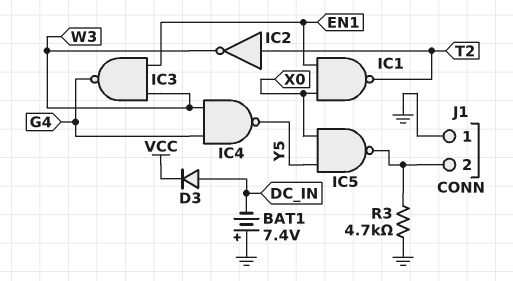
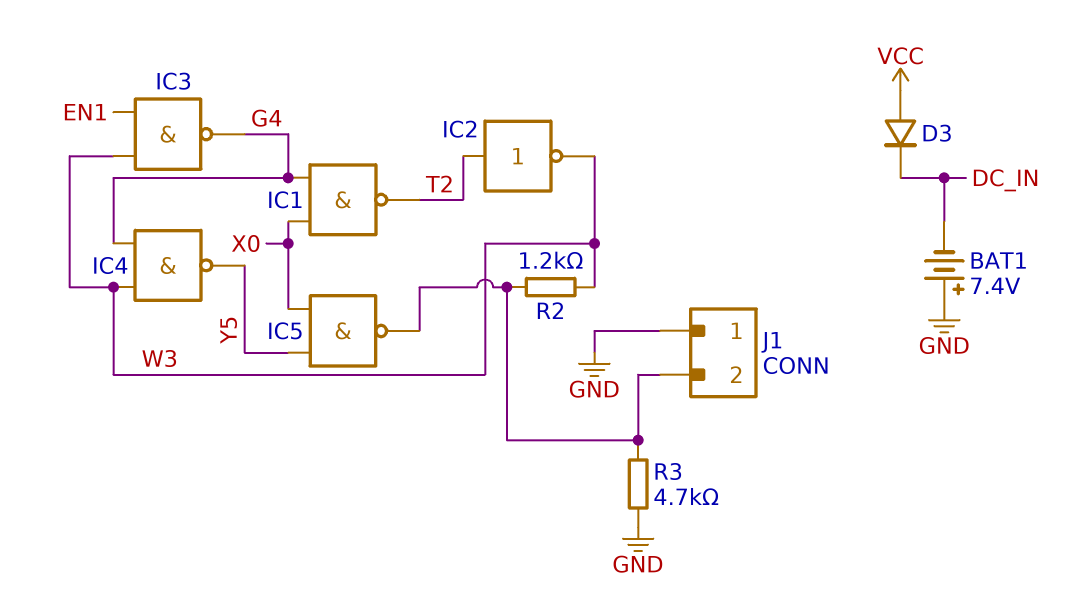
D3: diode (A DC_IN, K VCC) -> diode (A VCC, K DC_IN)
IC1: NAND (in EN1, in X0, out T2) -> NAND (in G4, in X0, out T2)
R2: none -> 1.2k (J1/2, W3)

